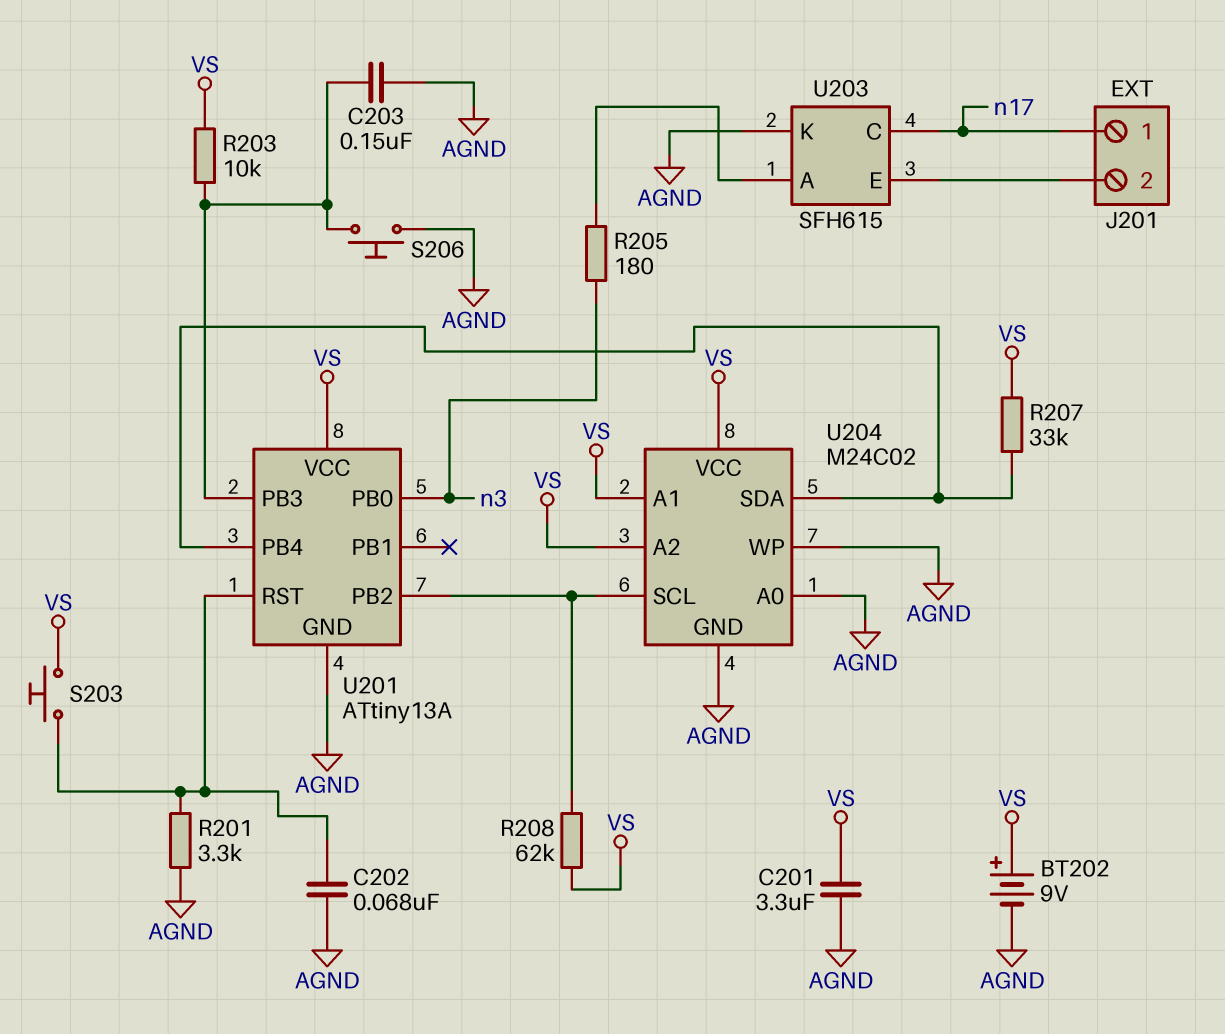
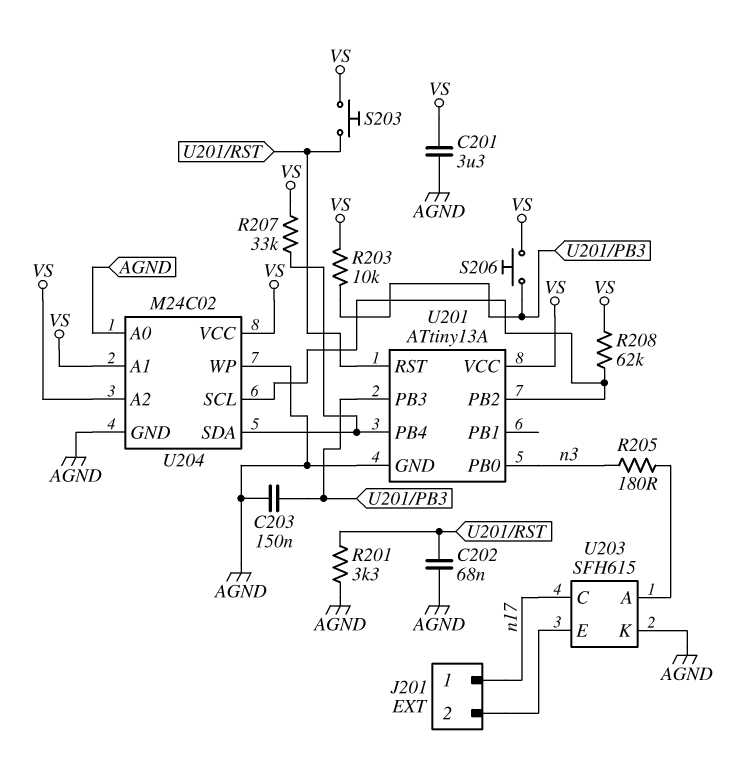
BT202: 9V (plus VS, minus AGND) -> none
S206: button (AGND, U201/PB3) -> button (U201/PB3, VS)

